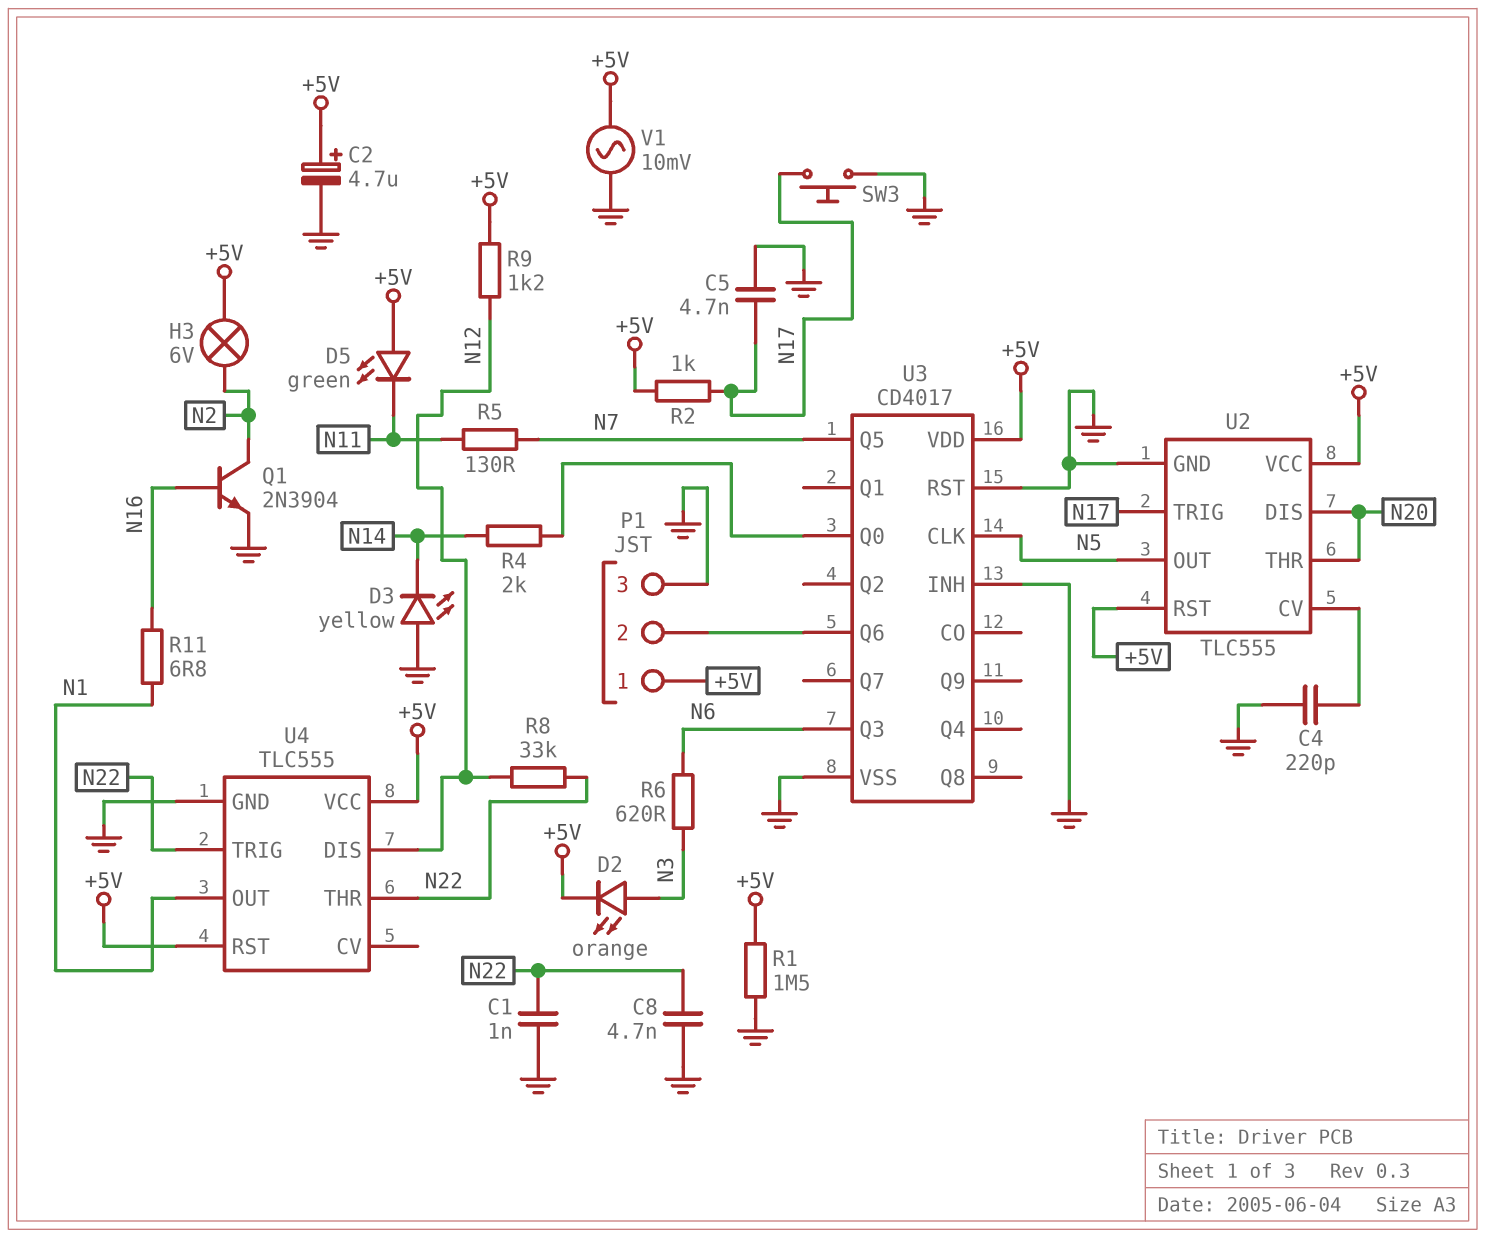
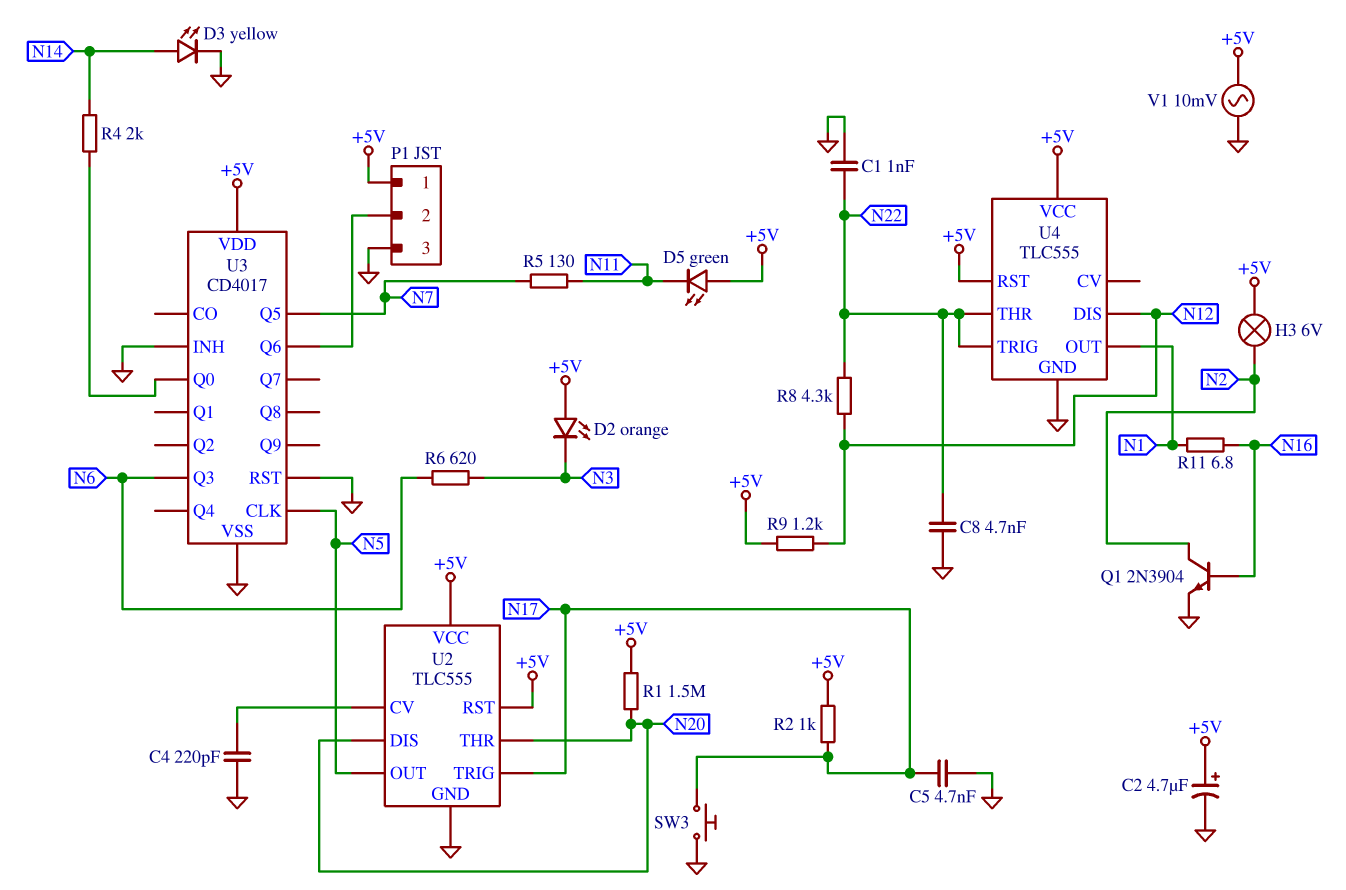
D2: LED orange (A N3, K +5V) -> LED orange (A +5V, K N3)
D3: LED yellow (A GND, K N14) -> LED yellow (A N14, K GND)
R1: 1.5M (+5V, GND) -> 1.5M (+5V, N20)
R8: 33k (N12, N22) -> 4.3k (N12, N22)

